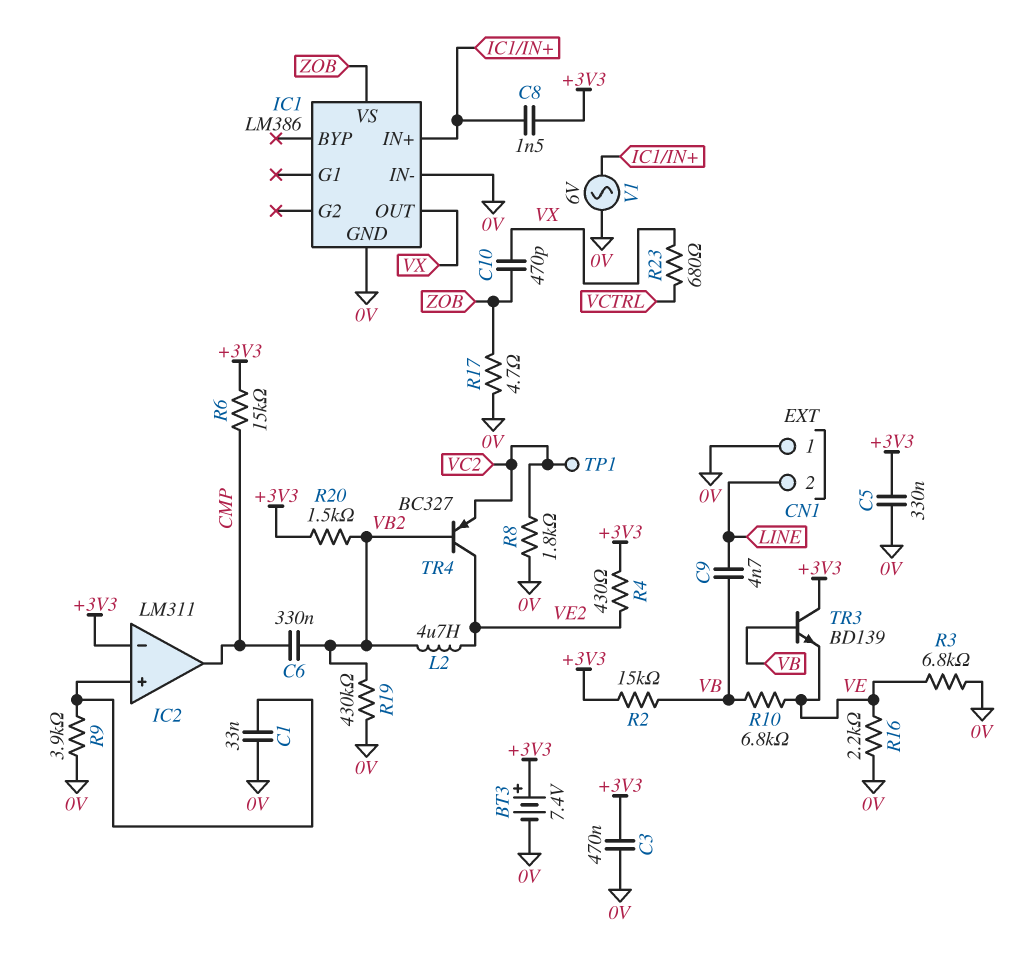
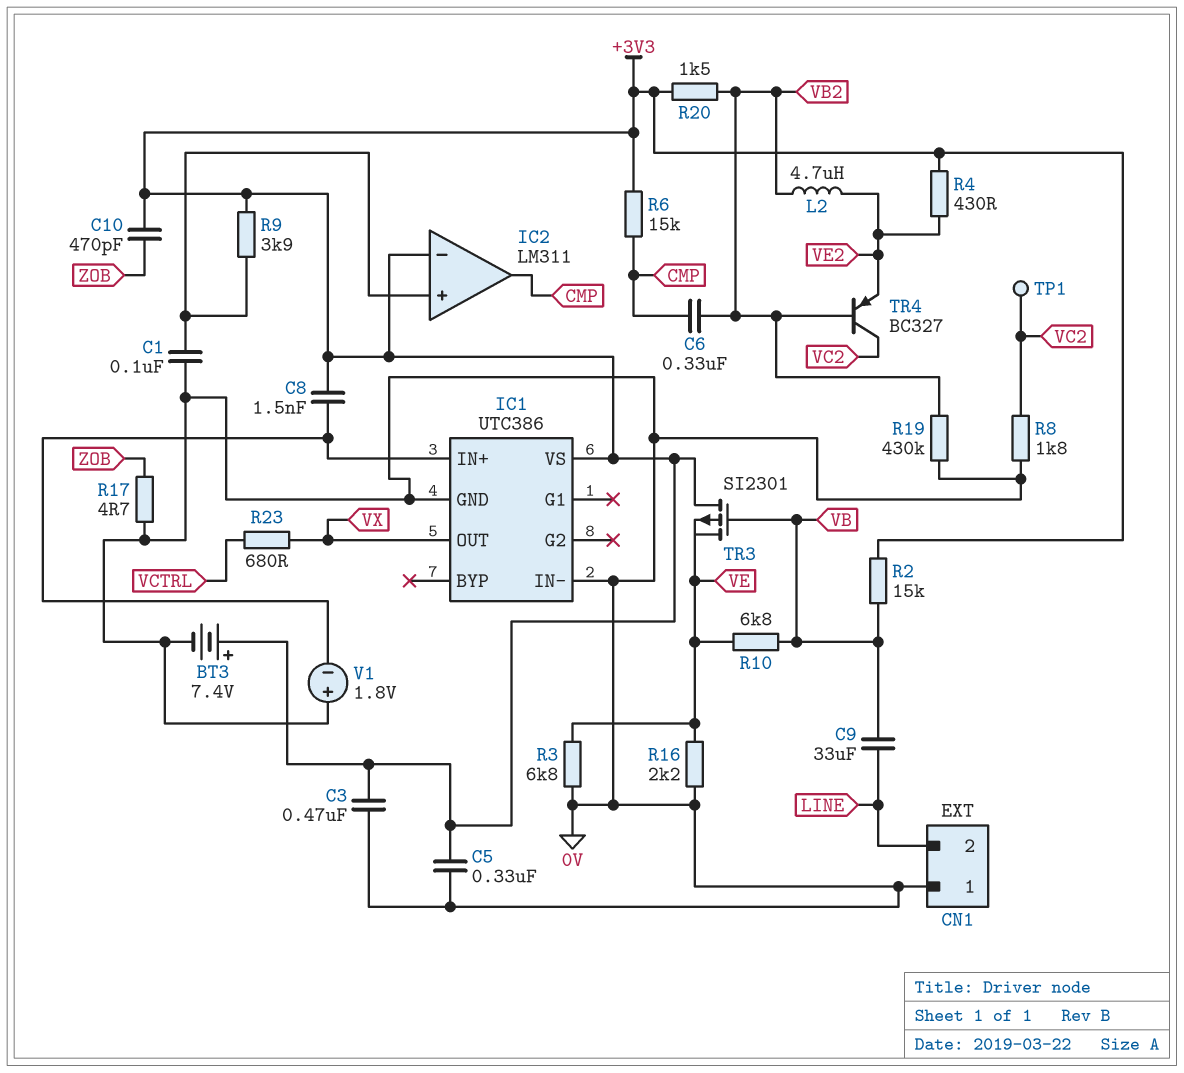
C1: 33nF (0V, IC2/in+) -> 100nF (0V, IC2/in+)
C9: 4.7nF (LINE, VB) -> 33uF (LINE, VB)
C10: 470pF (VX, ZOB) -> 470pF (+3V3, ZOB)
IC1: LM386 -> UTC386
IC1 pin VS: ZOB -> +3V3
R9: 3.9k (0V, IC2/in+) -> 3.9k (+3V3, IC2/in+)
TR3: NPN BD139 (B VB, C +3V3, E VE) -> PMOS SI2301 (G VB, D +3V3, S VE)
TR4: PNP BC327 (B VB2, C VE2, E VC2) -> PNP BC327 (B VB2, C VC2, E VE2)
V1: AC 6V (0V, IC1/IN+) -> 1.8V (plus 0V, minus IC1/IN+)

